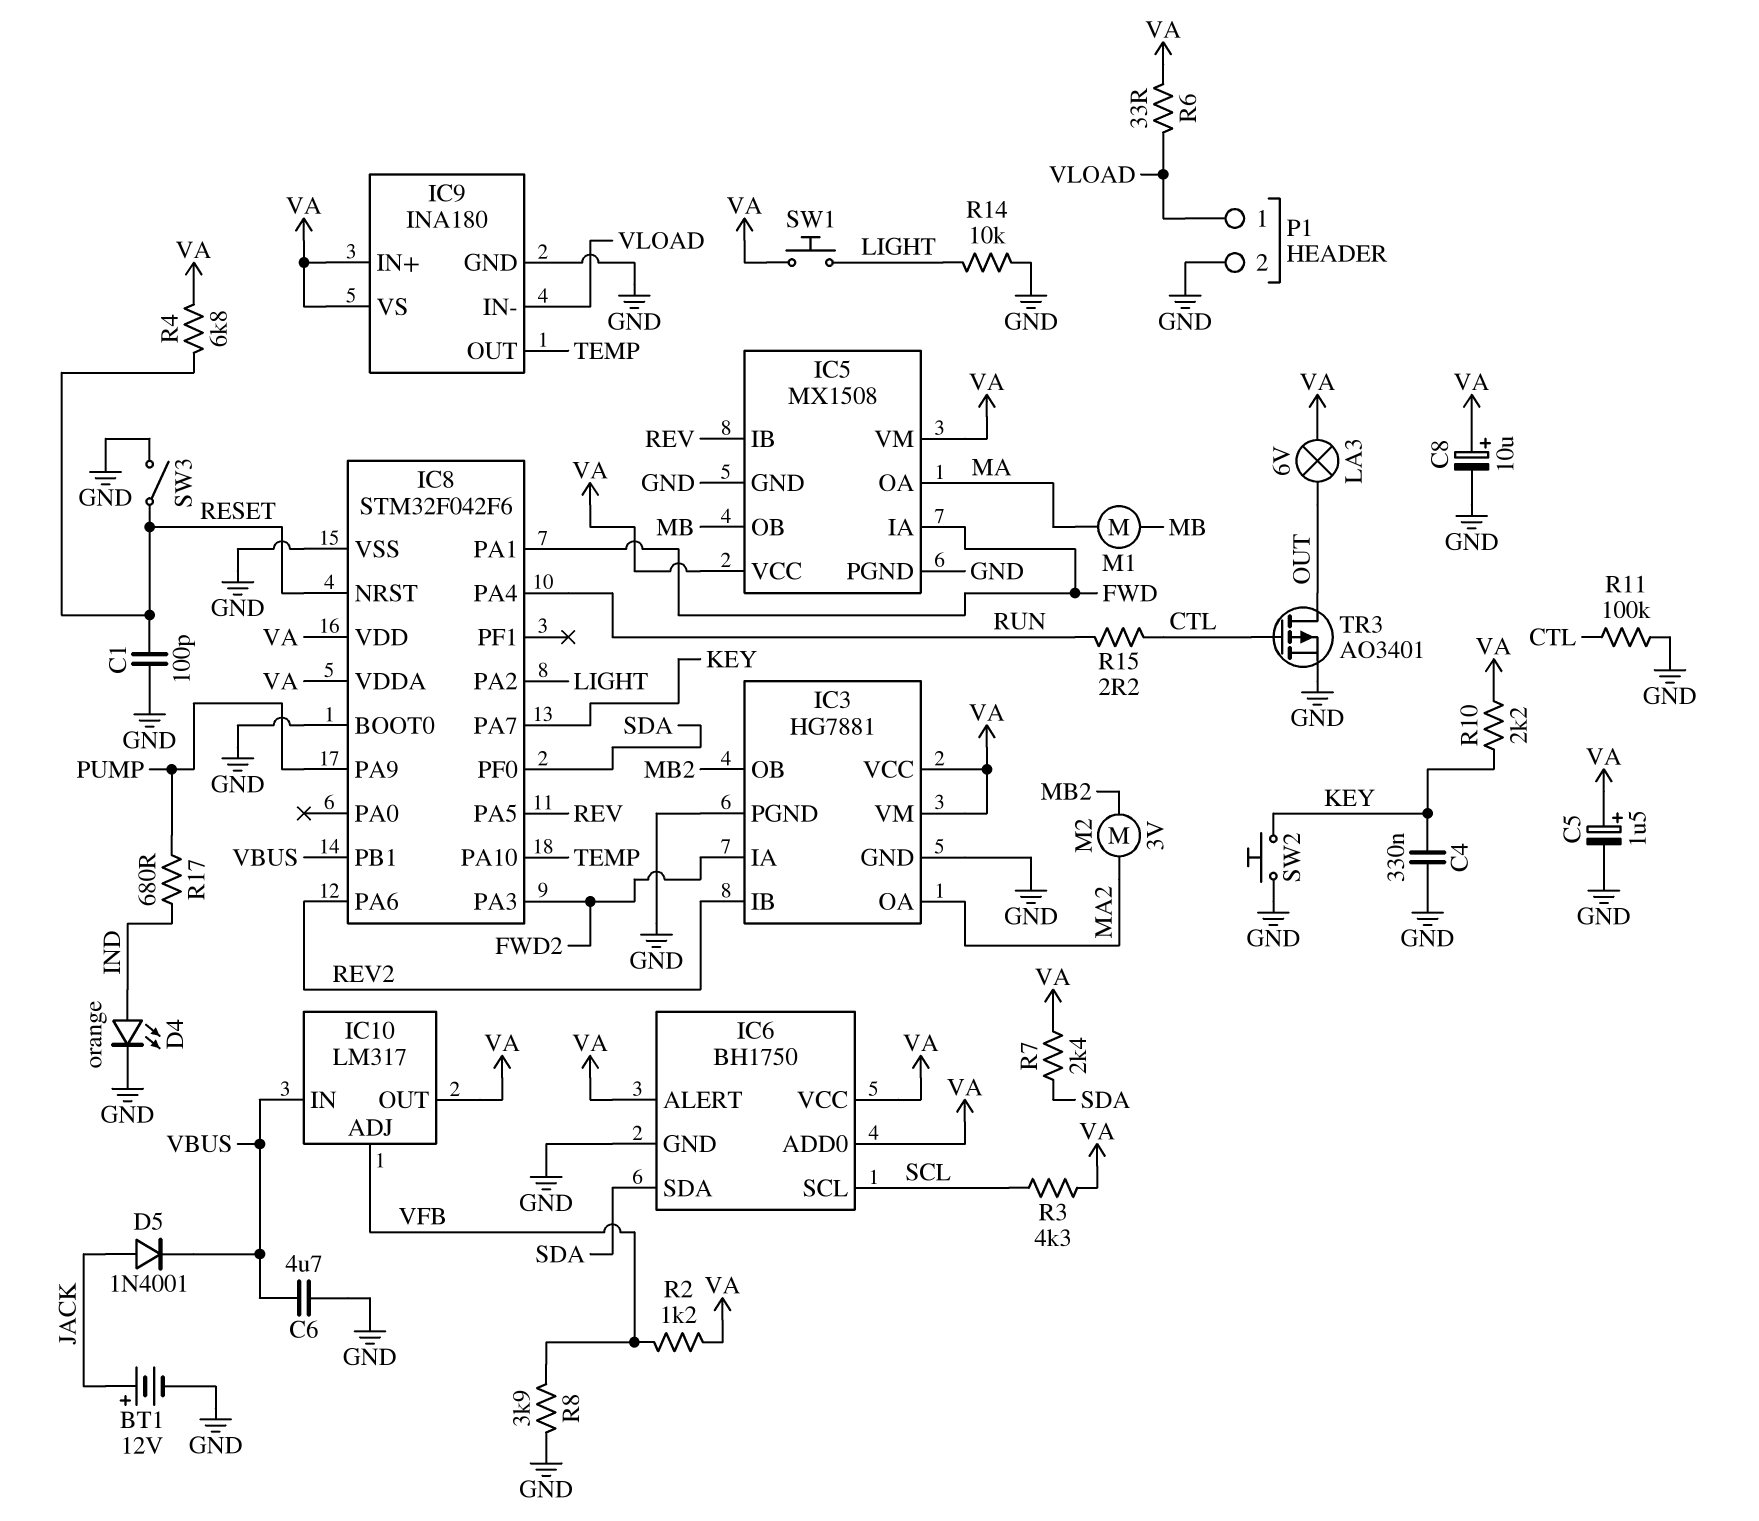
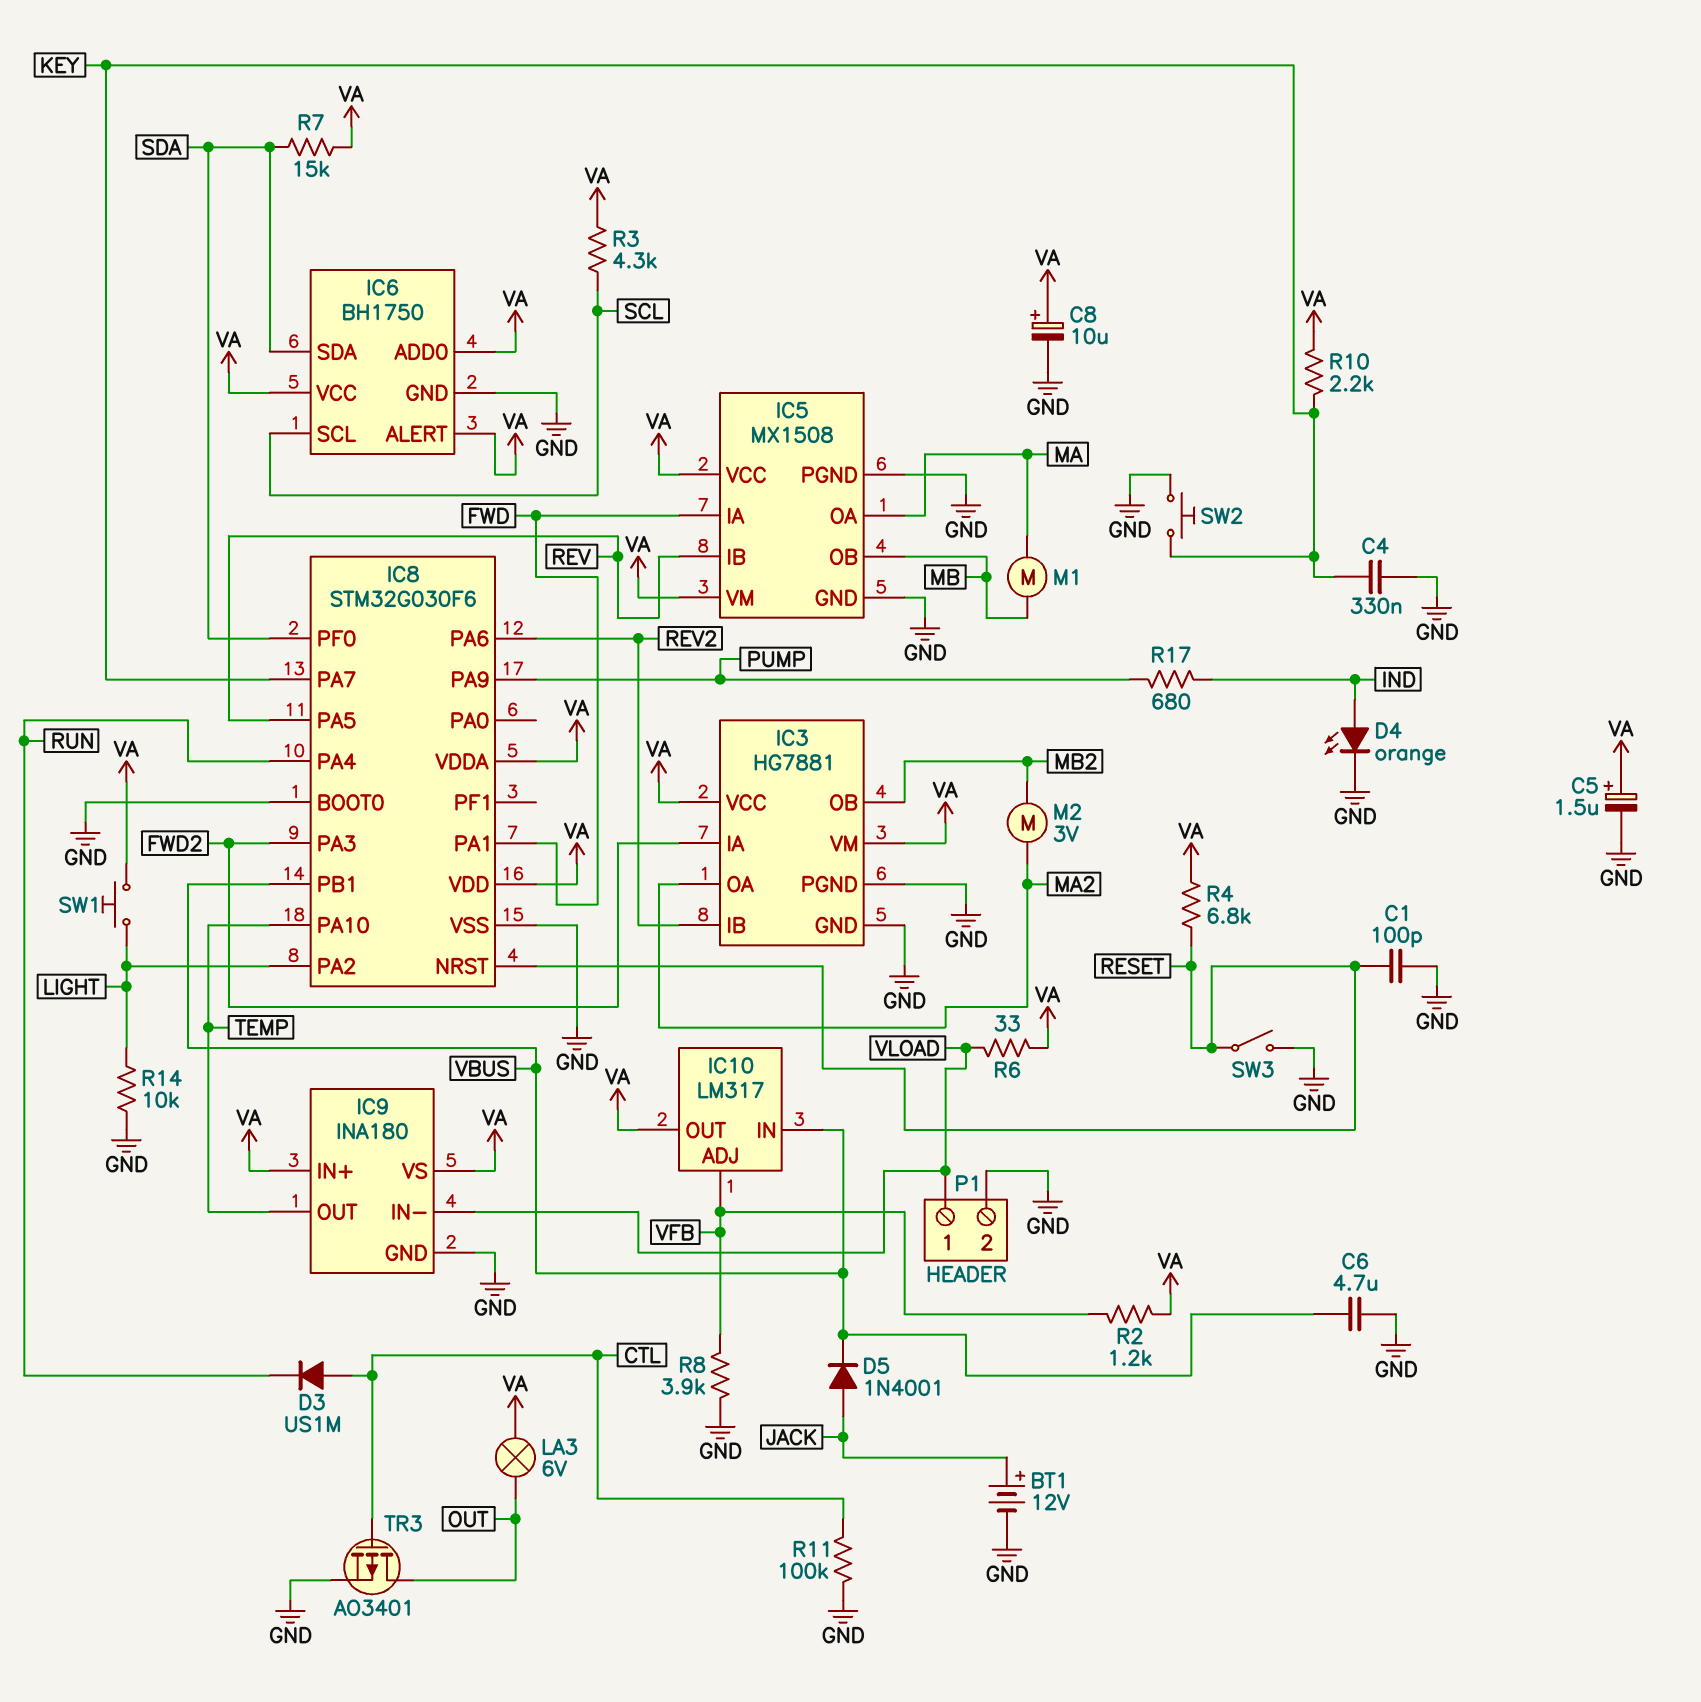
D3: none -> diode US1M (A CTL, K RUN)
IC8: STM32F042F6 -> STM32G030F6
R7: 2.4k (SDA, VA) -> 15k (SDA, VA)
R15: 2.2 (CTL, RUN) -> none

